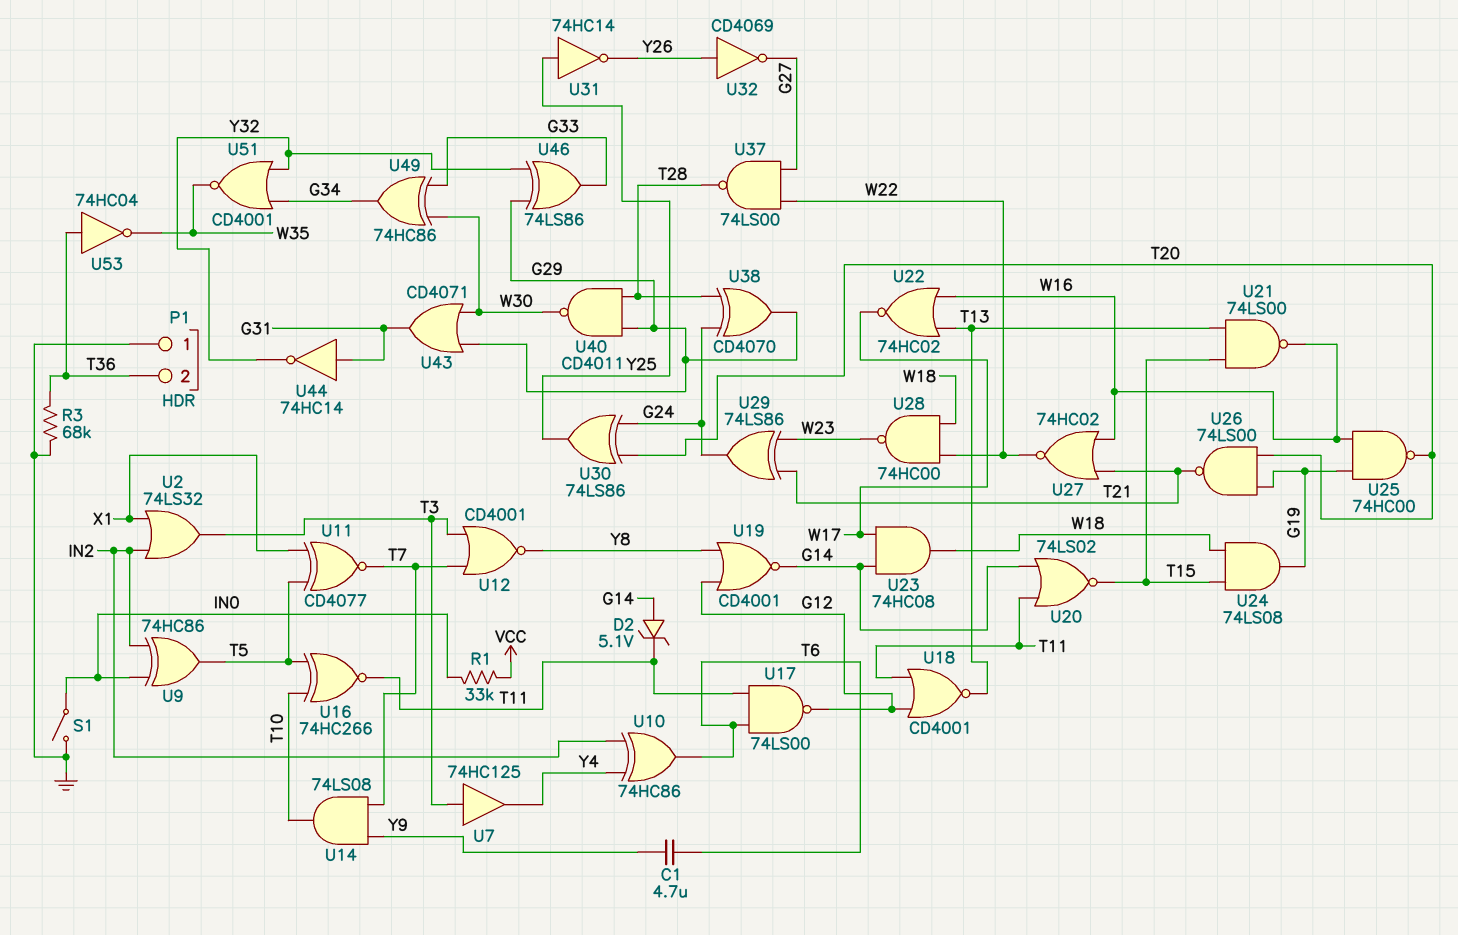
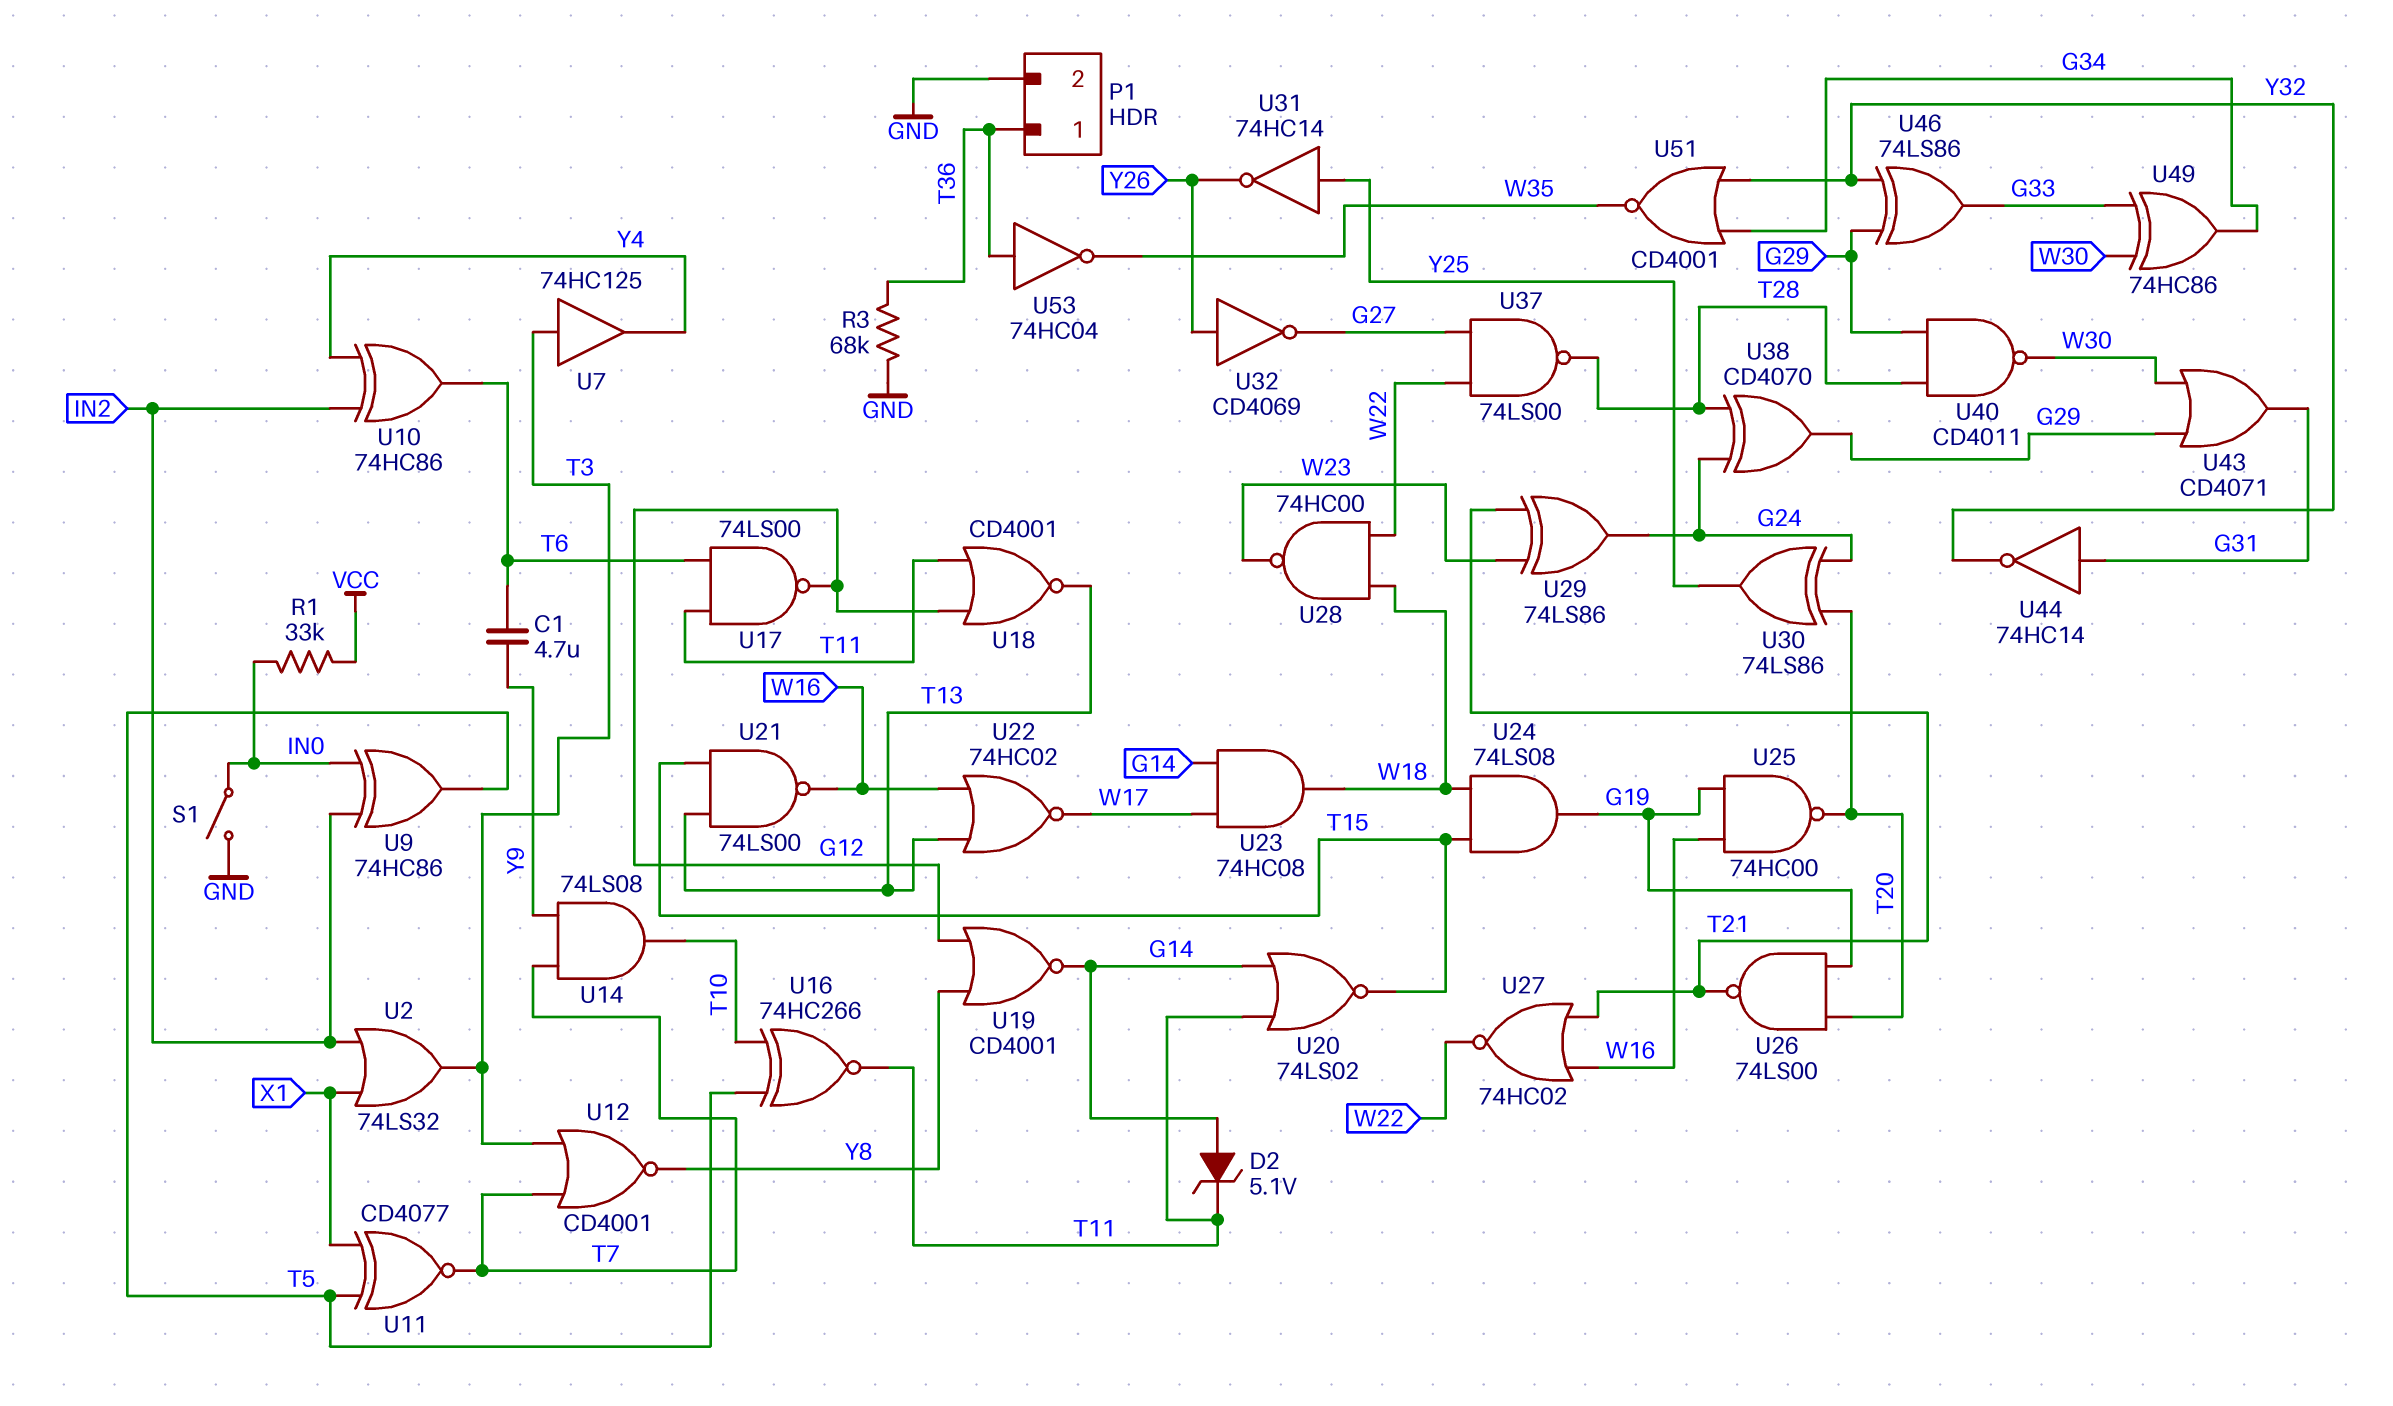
P1 pin 1: GND -> T36
P1 pin 2: T36 -> GND

